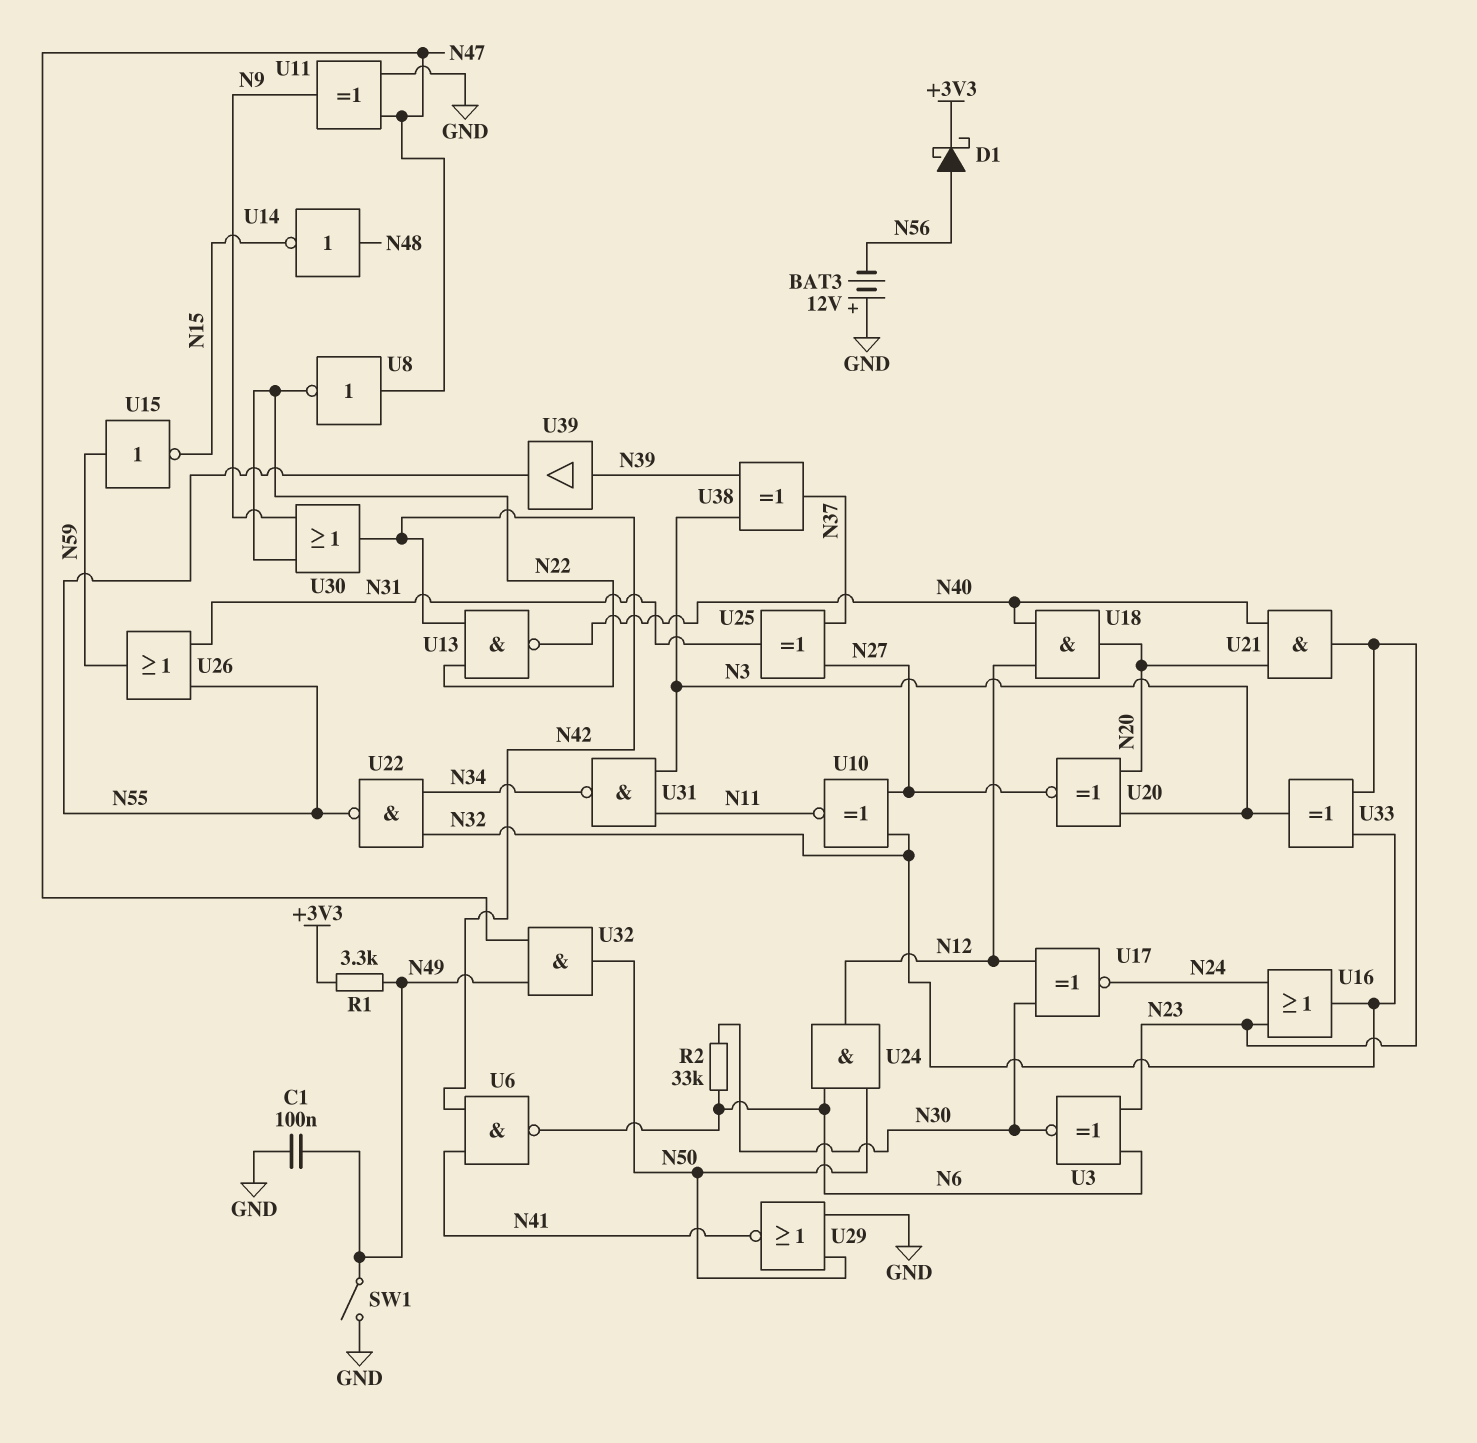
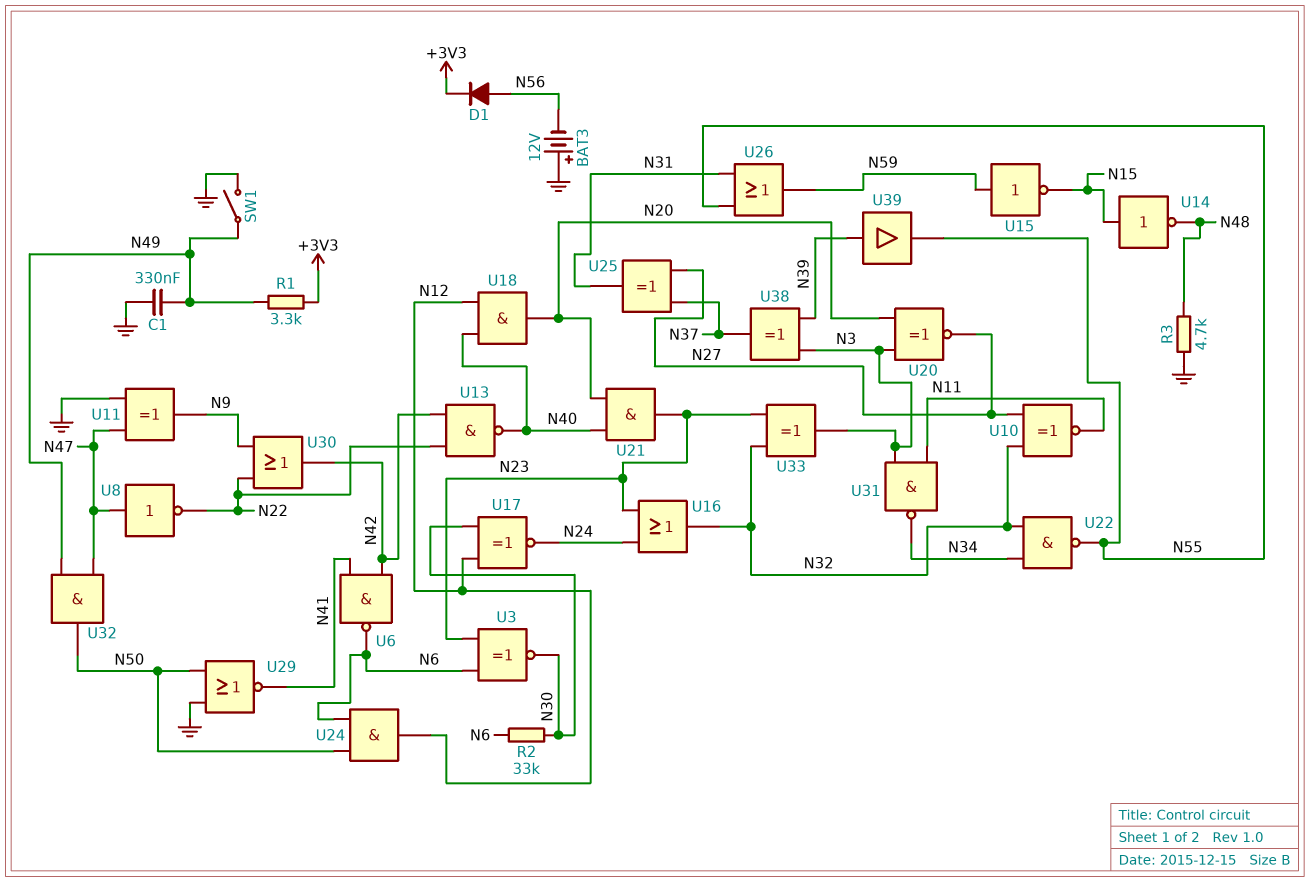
C1: 100nF (GND, N49) -> 330nF (GND, N49)
D1: schottky (A N56, K +3V3) -> diode (A N56, K +3V3)
R3: none -> 4.7k (GND, N48)
U14: NOT (in N48, out N15) -> NOT (in N15, out N48)

